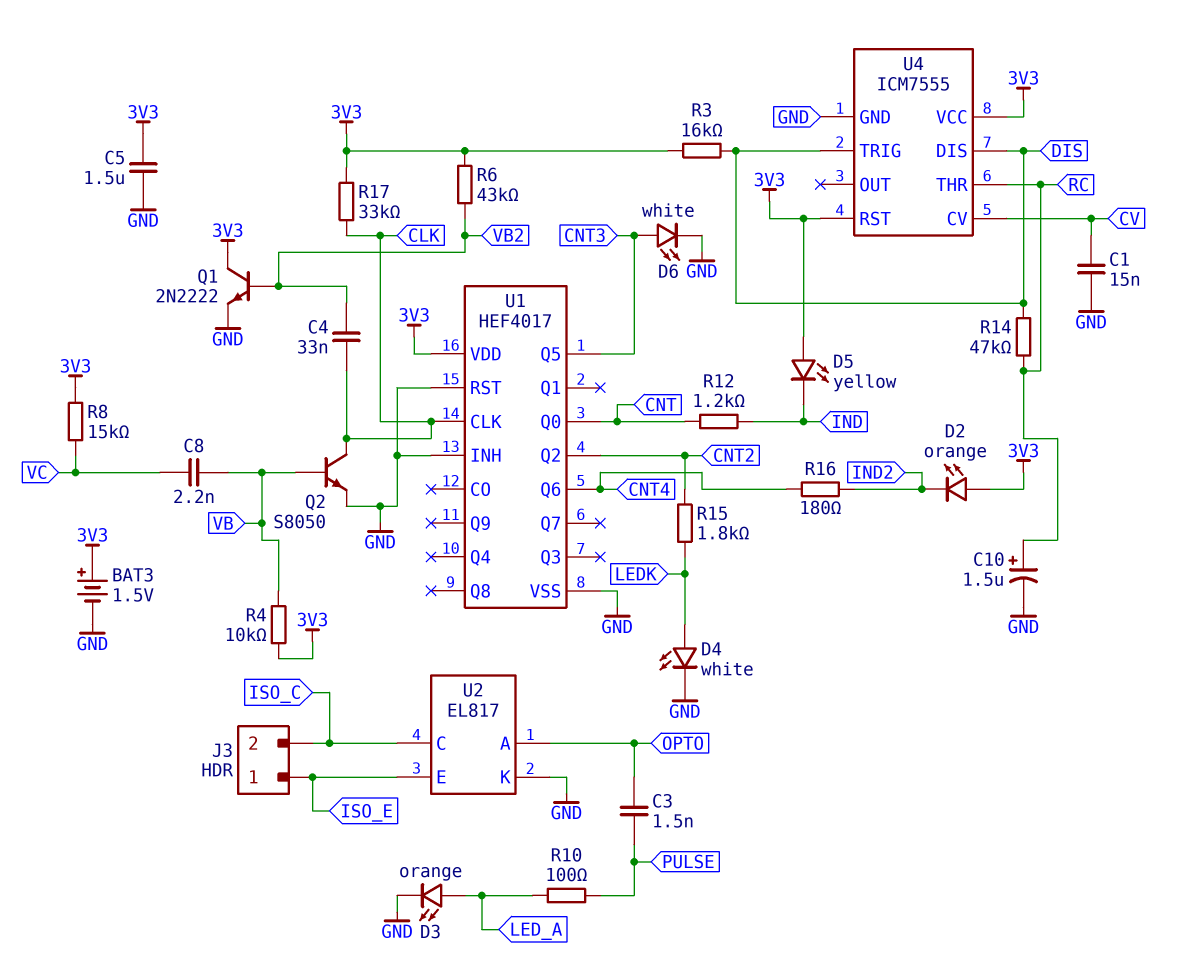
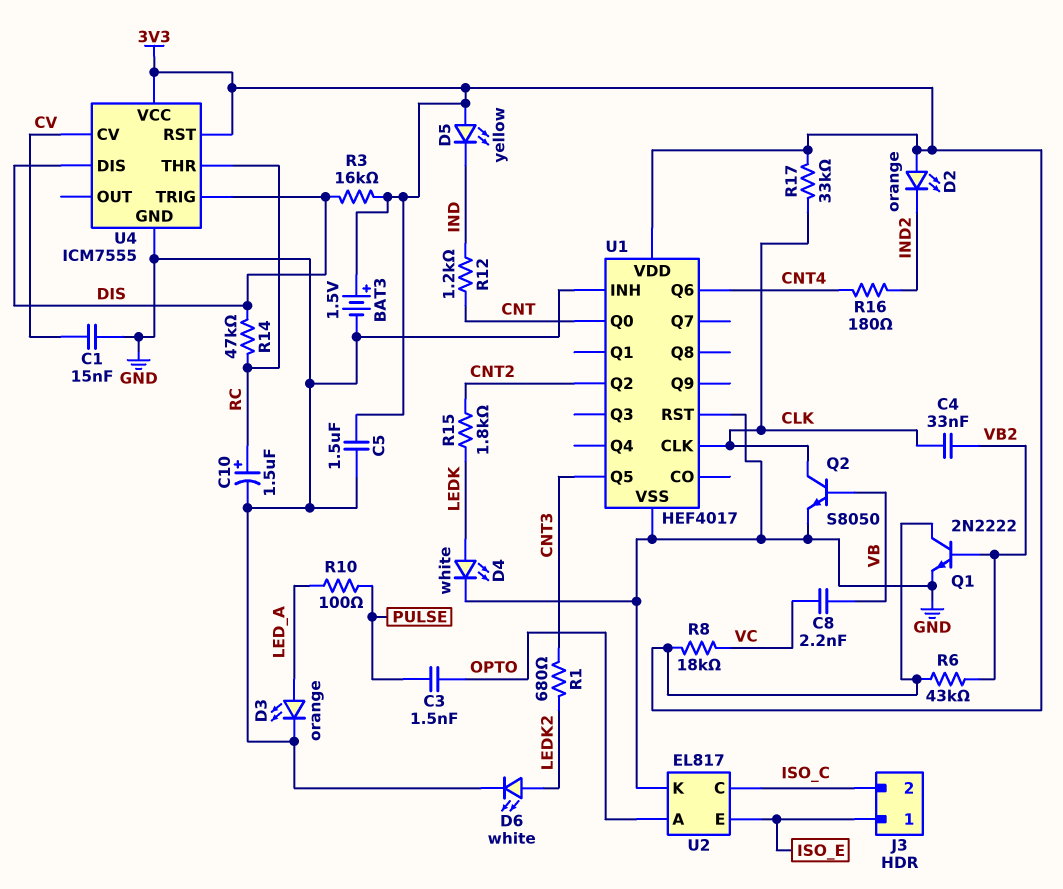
D6: LED white (A CNT3, K GND) -> LED white (A LEDK2, K GND)
R1: none -> 680 (CNT3, LEDK2)
R4: 10k (3V3, VB) -> none
R8: 15k (3V3, VC) -> 18k (3V3, VC)

